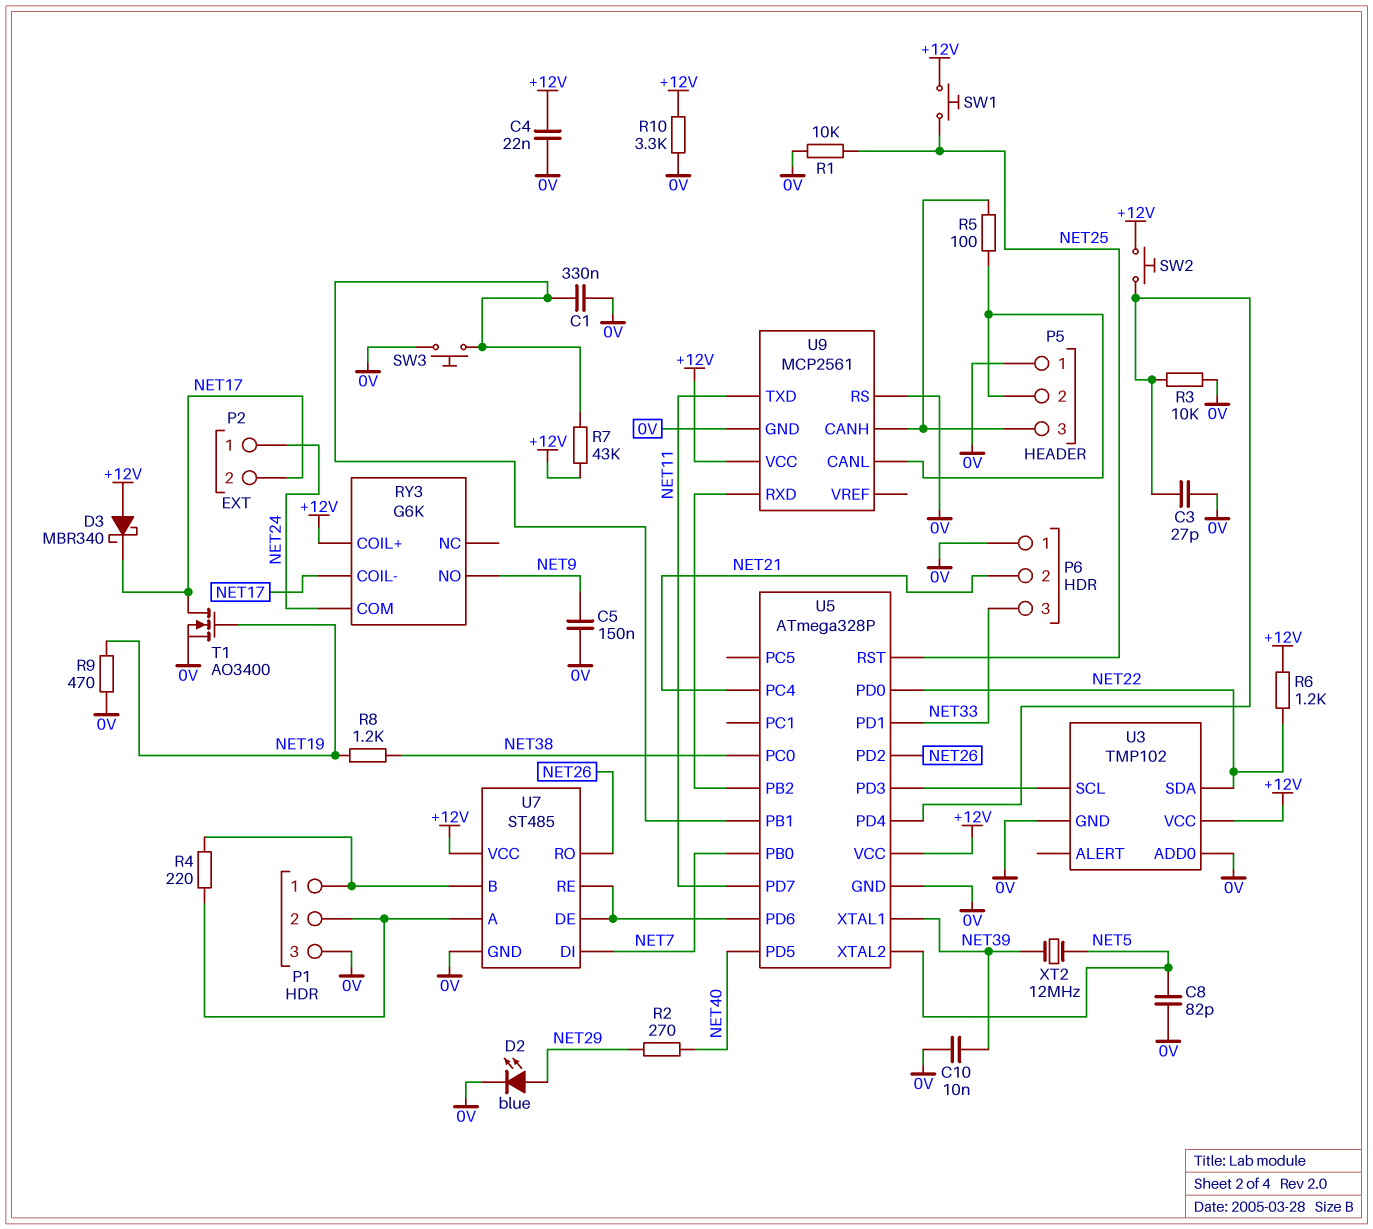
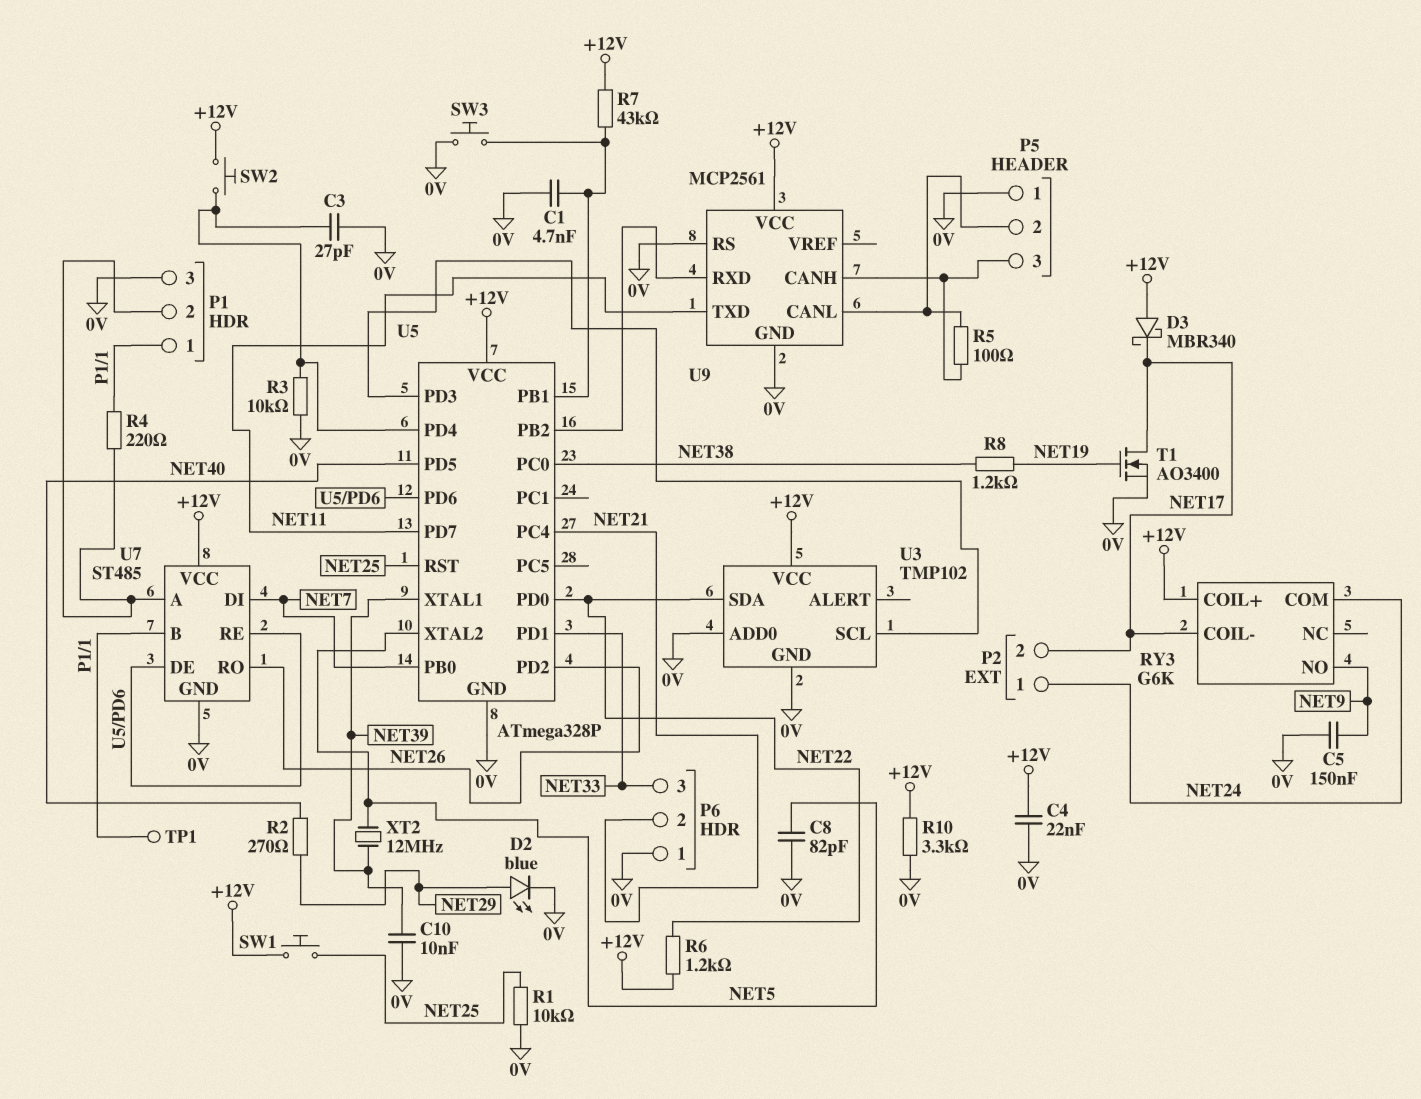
C1: 330nF (0V, U5/PB1) -> 4.7nF (0V, U5/PB1)
R9: 470 (0V, NET19) -> none
TP1: none -> test point (P1/1)

